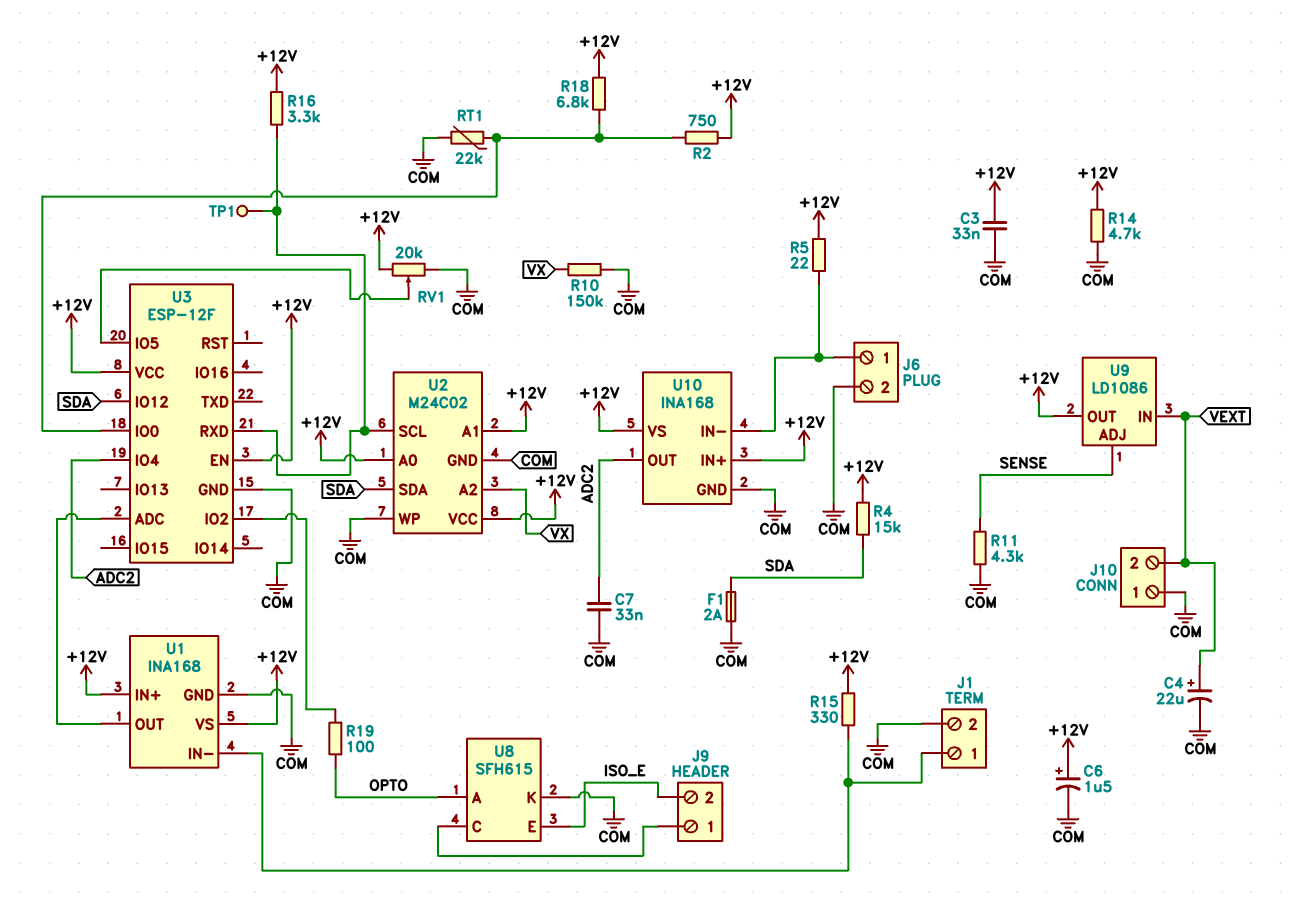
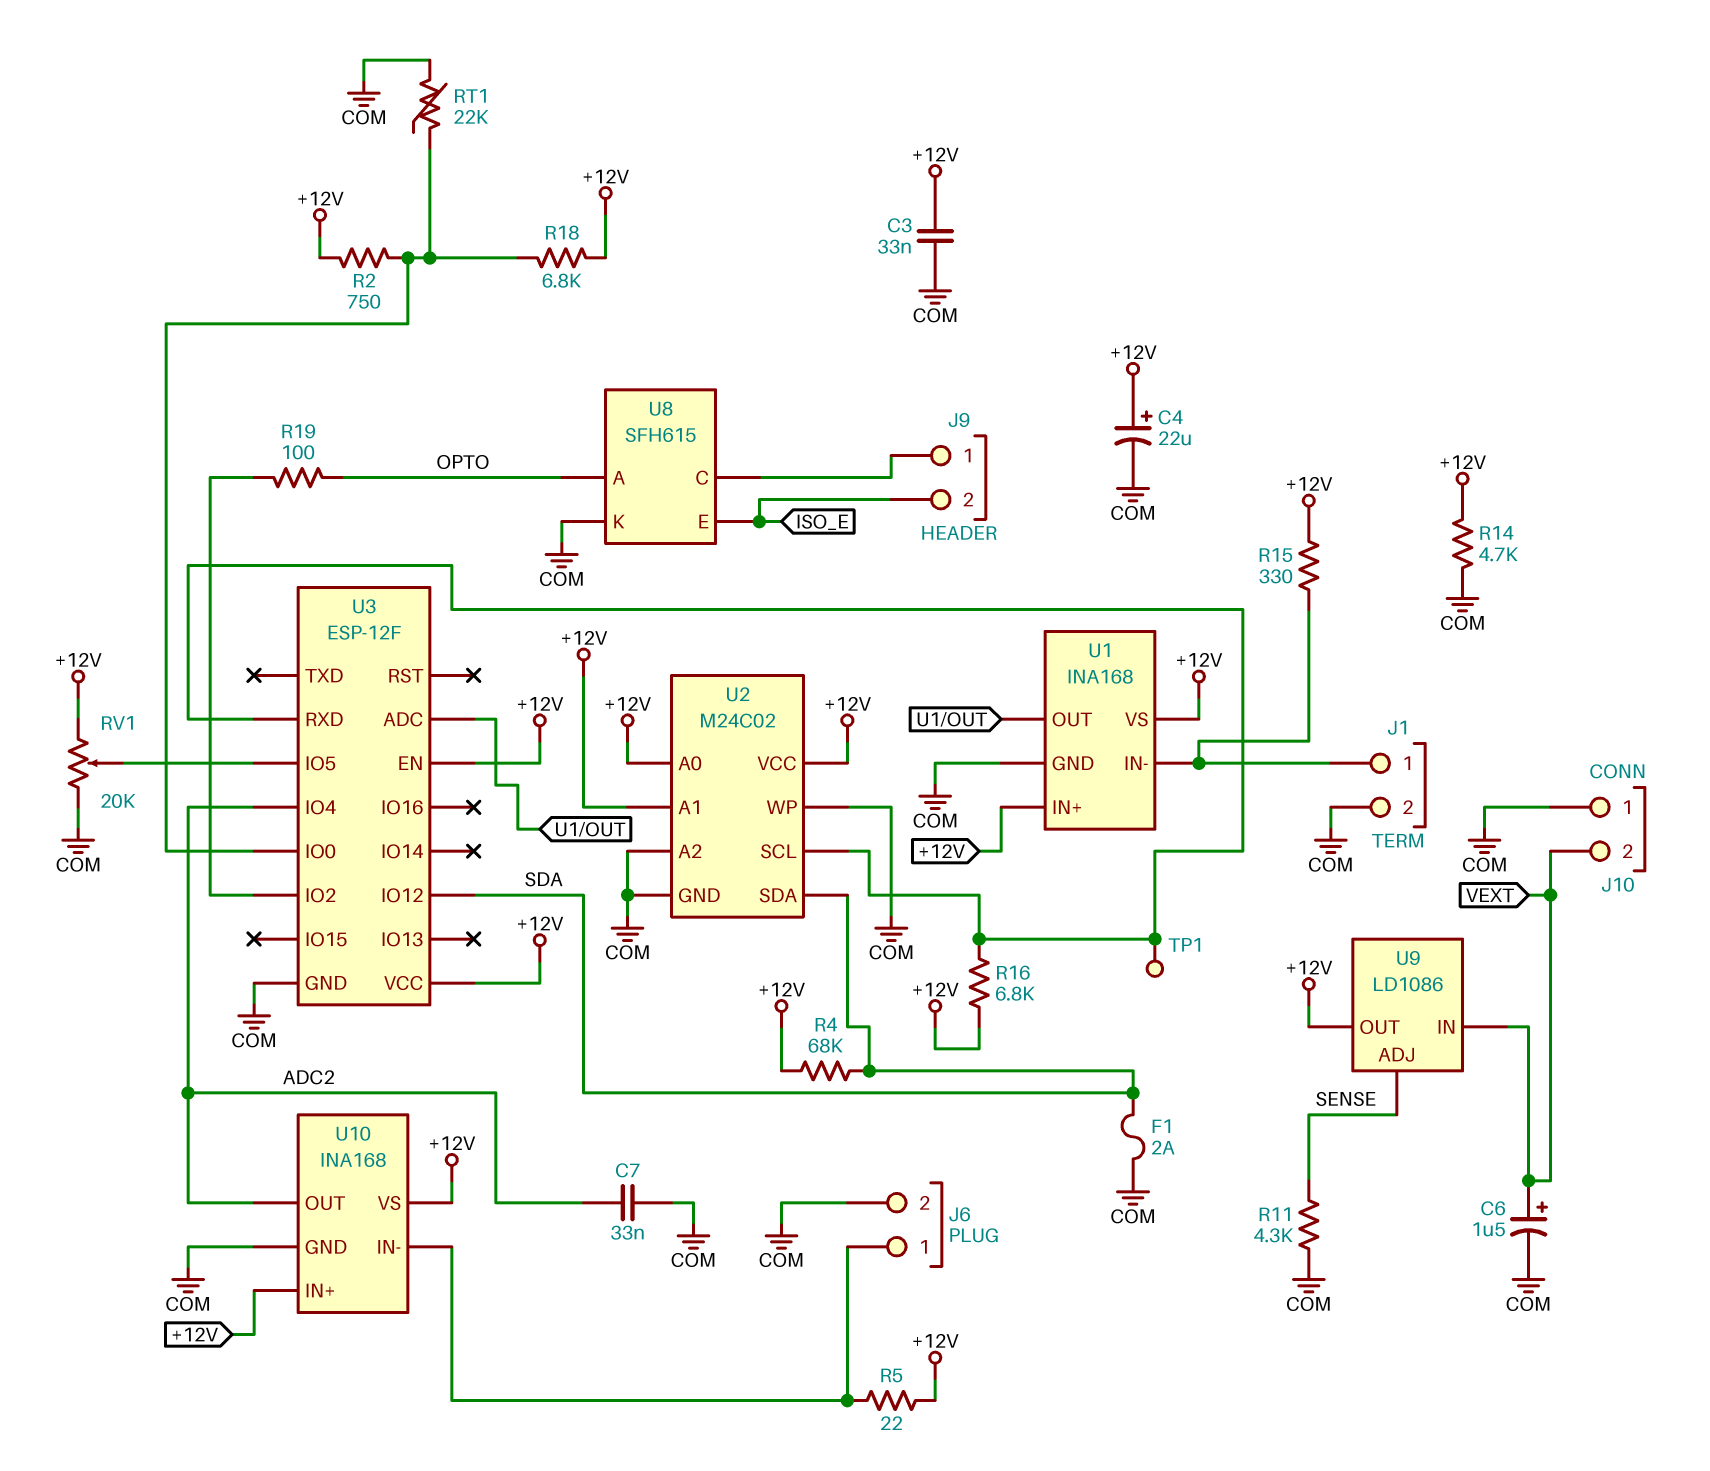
C4: 22uF (plus VEXT, minus COM) -> 22uF (plus +12V, minus COM)
C6: 1.5uF (plus +12V, minus COM) -> 1.5uF (plus VEXT, minus COM)
R4: 15k (+12V, SDA) -> 68k (+12V, SDA)
R10: 150k (COM, VX) -> none
R16: 3.3k (+12V, U2/SCL) -> 6.8k (+12V, U2/SCL)
U2 pin A2: VX -> COM

